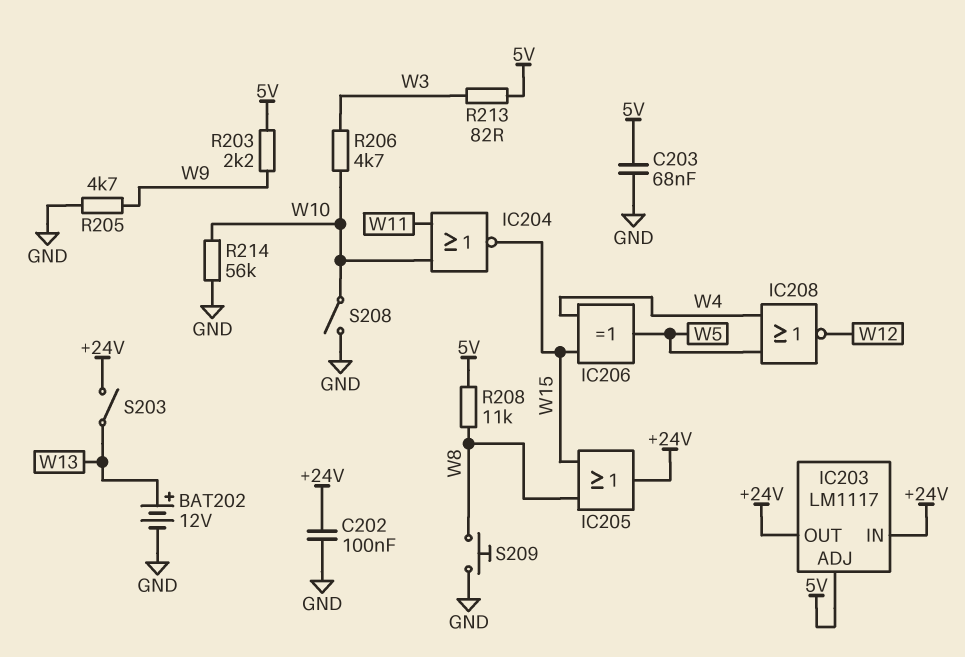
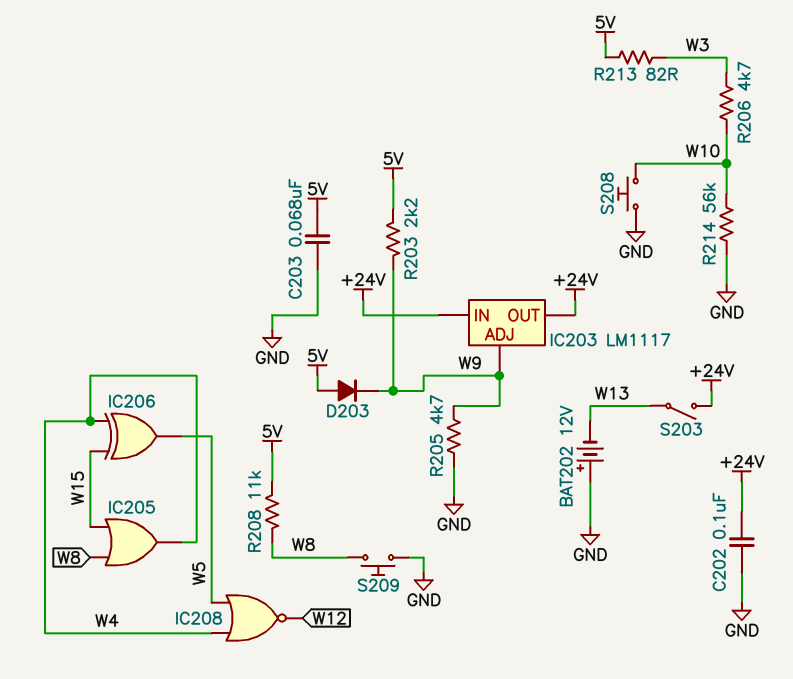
BAT202: 12V (plus W13, minus GND) -> 12V (plus GND, minus W13)
D203: none -> diode (A 5V, K W9)
IC203 pin ADJ: 5V -> W9
IC204: NOR (in W10, in W11, out W15) -> none
IC205: OR (in W8, in W15, out +24V) -> OR (in W8, in W15, out W4)
S208: switch (GND, W10) -> button (GND, W10)

